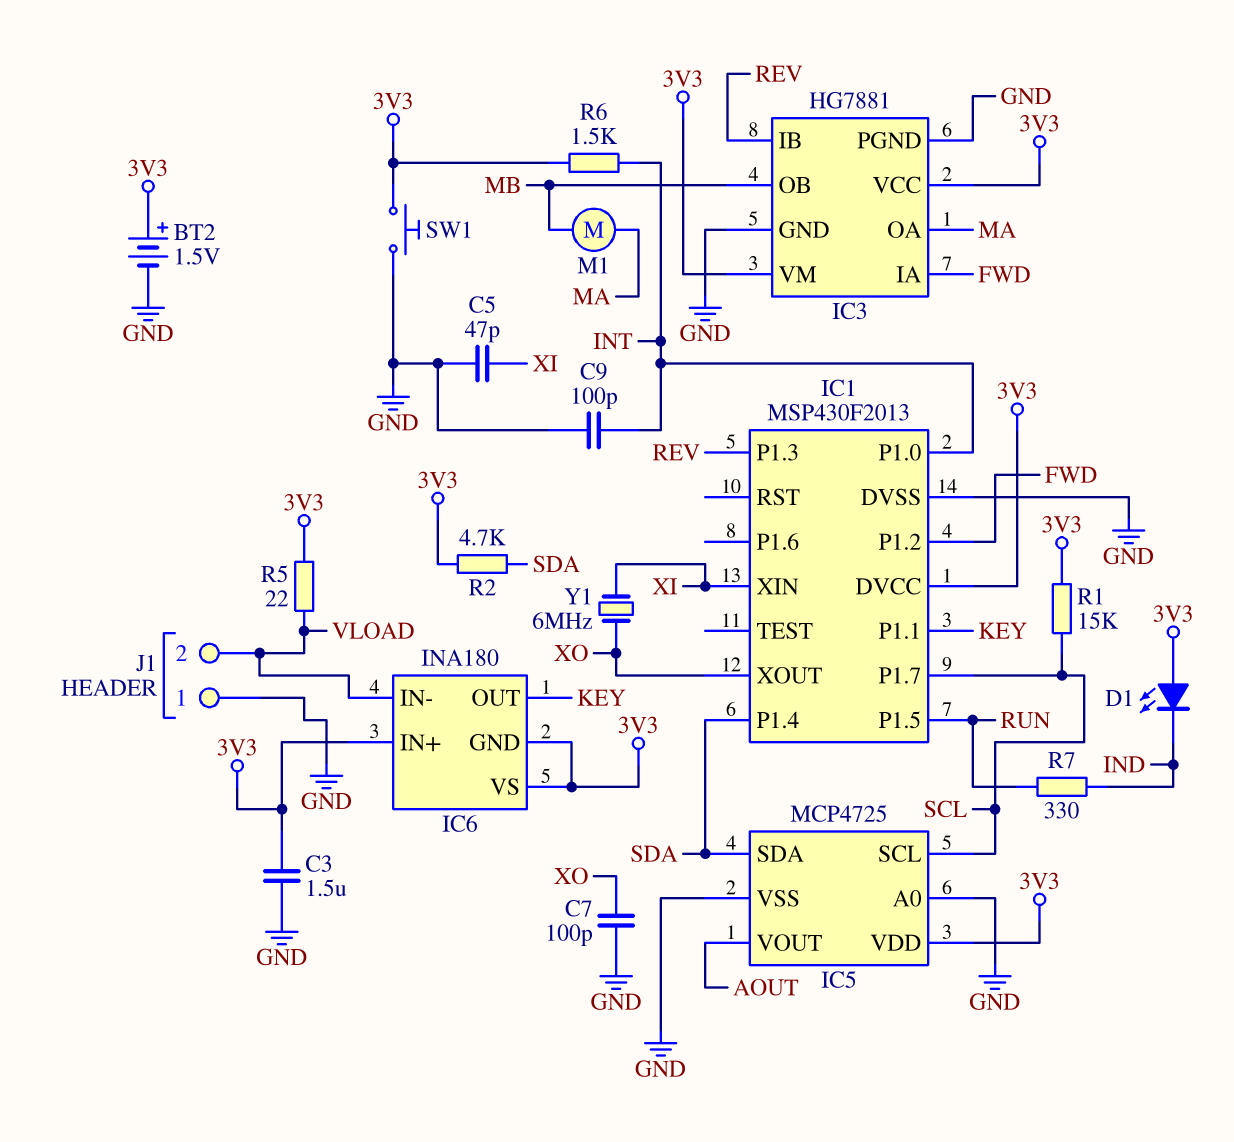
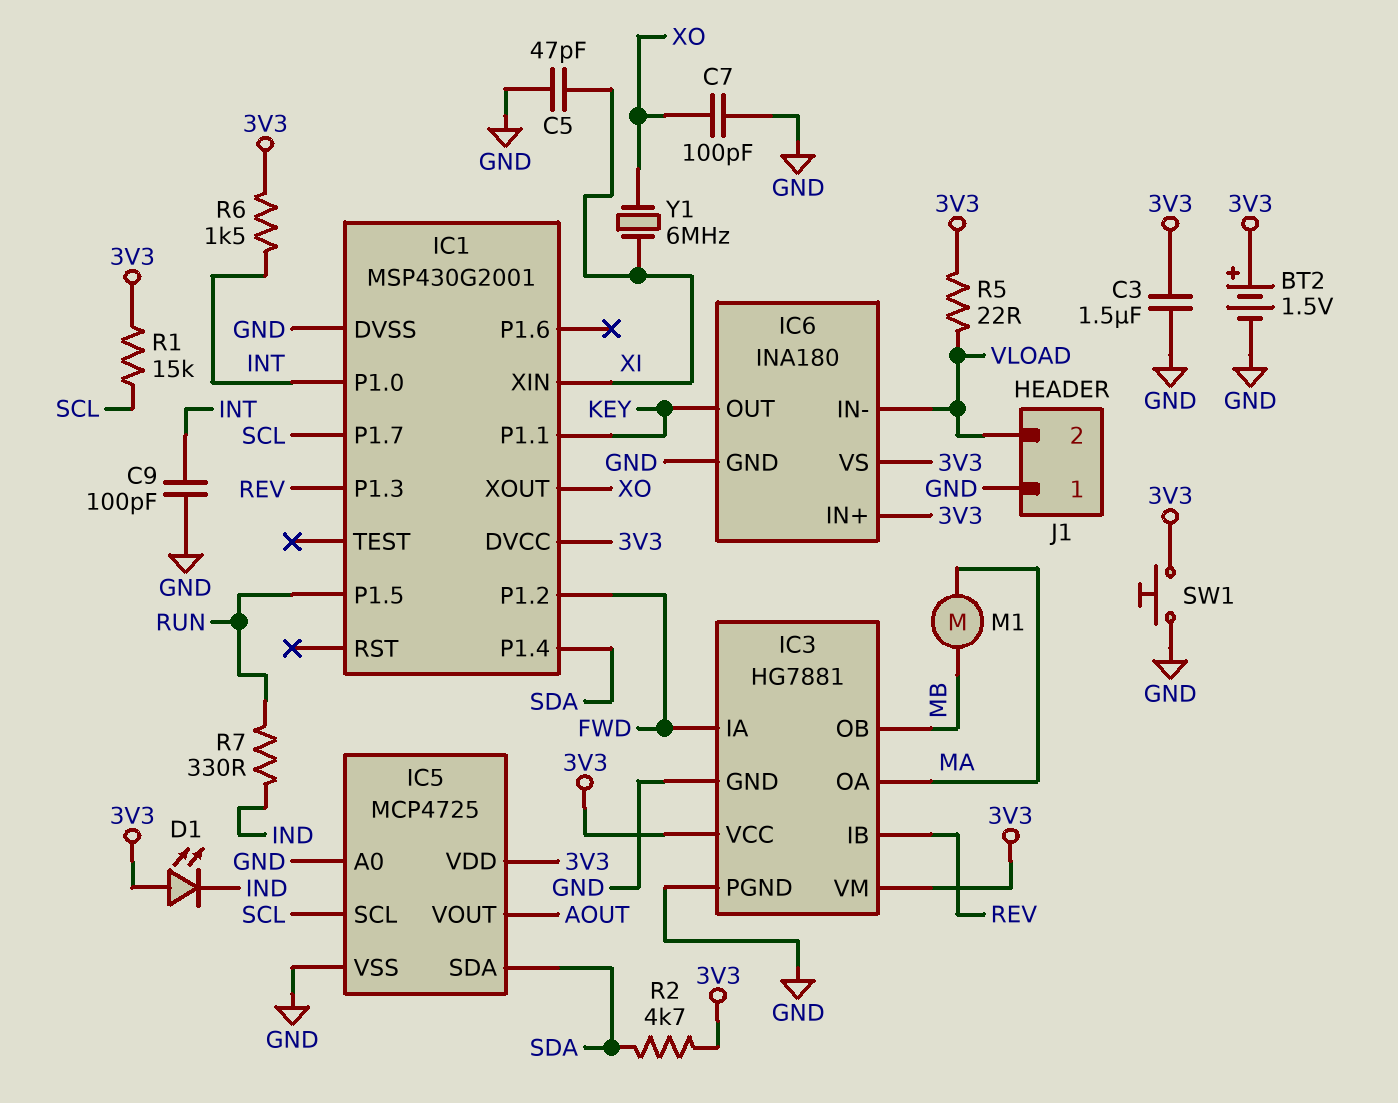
IC1: MSP430F2013 -> MSP430G2001
IC6 pin GND: 3V3 -> GND

